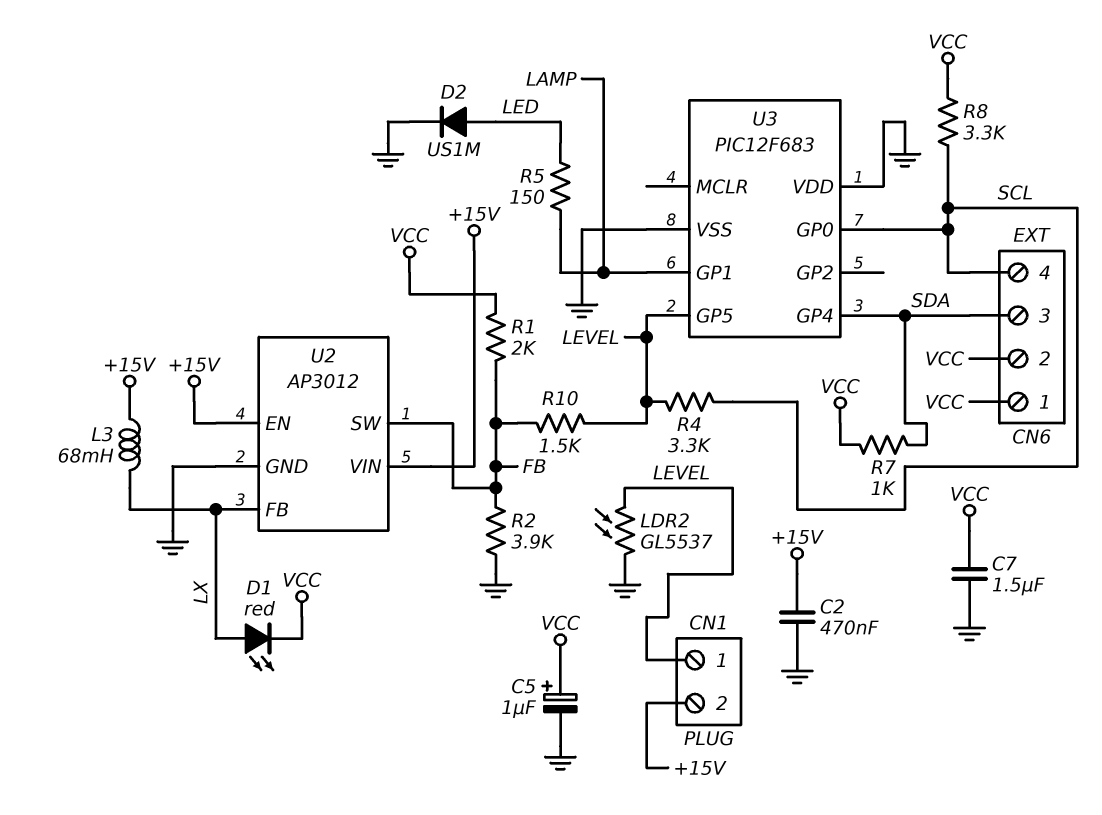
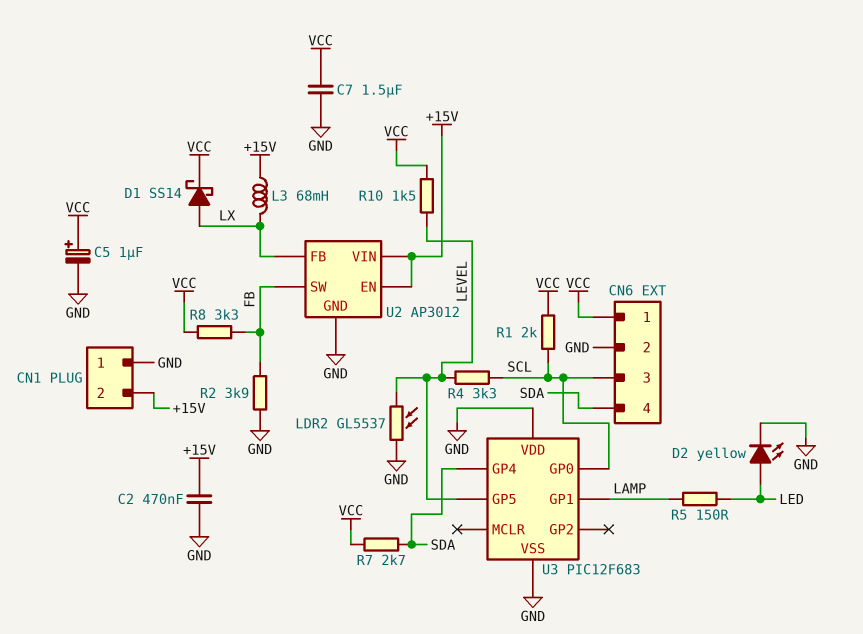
CN1 pin 1: LEVEL -> GND
CN6 pin 2: VCC -> GND
CN6 pin 3: SDA -> SCL
CN6 pin 4: SCL -> SDA
D1: LED red (A LX, K VCC) -> schottky SS14 (A LX, K VCC)
D2: diode US1M (A LED, K GND) -> LED yellow (A LED, K GND)
R1: 2k (FB, VCC) -> 2k (SCL, VCC)
R7: 1k (SDA, VCC) -> 2.7k (SDA, VCC)
R8: 3.3k (SCL, VCC) -> 3.3k (FB, VCC)
R10: 1.5k (FB, LEVEL) -> 1.5k (LEVEL, VCC)

